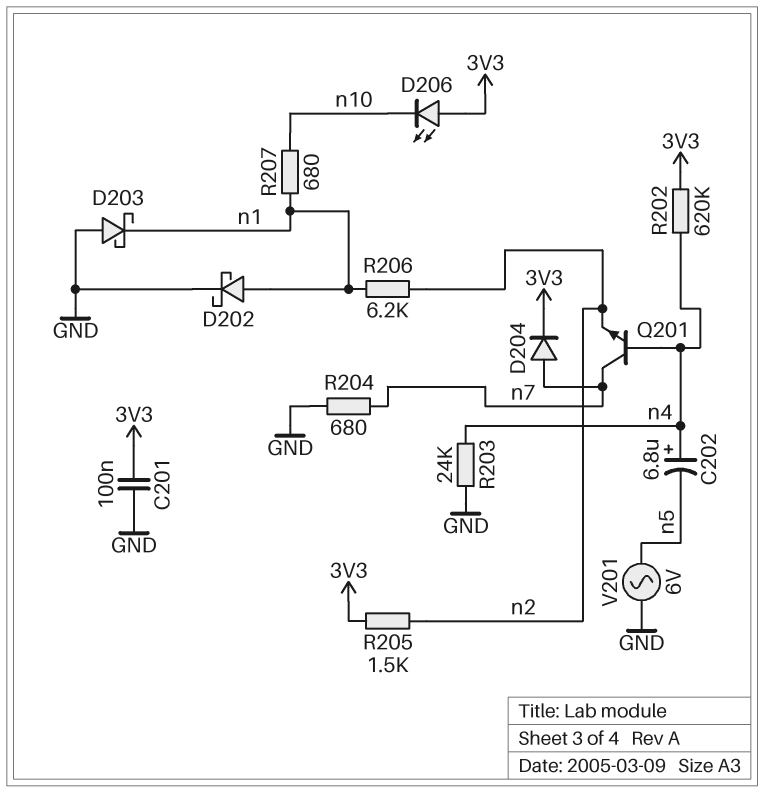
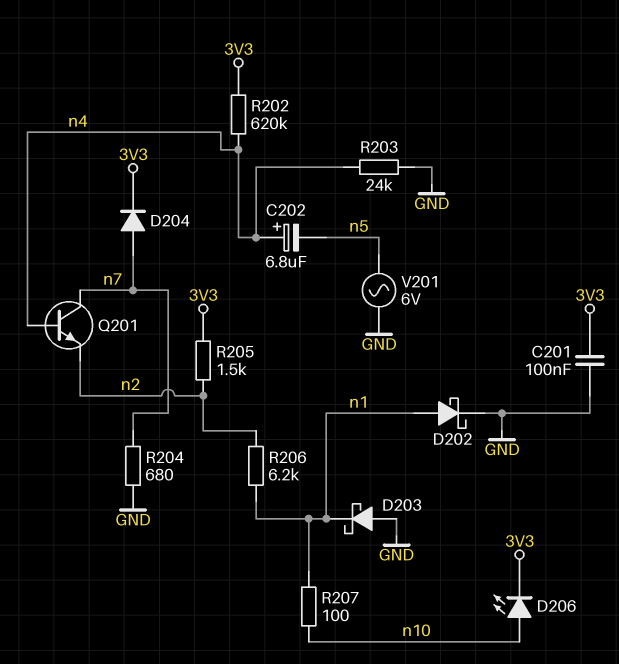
D206: LED (A 3V3, K n10) -> LED (A n10, K 3V3)
R207: 680 (n1, n10) -> 100 (n1, n10)

